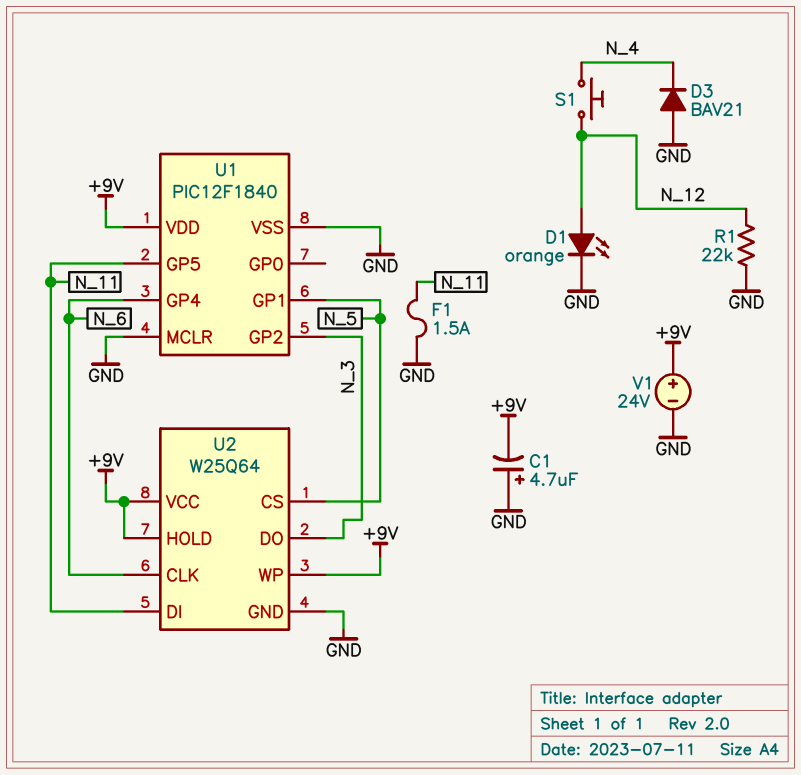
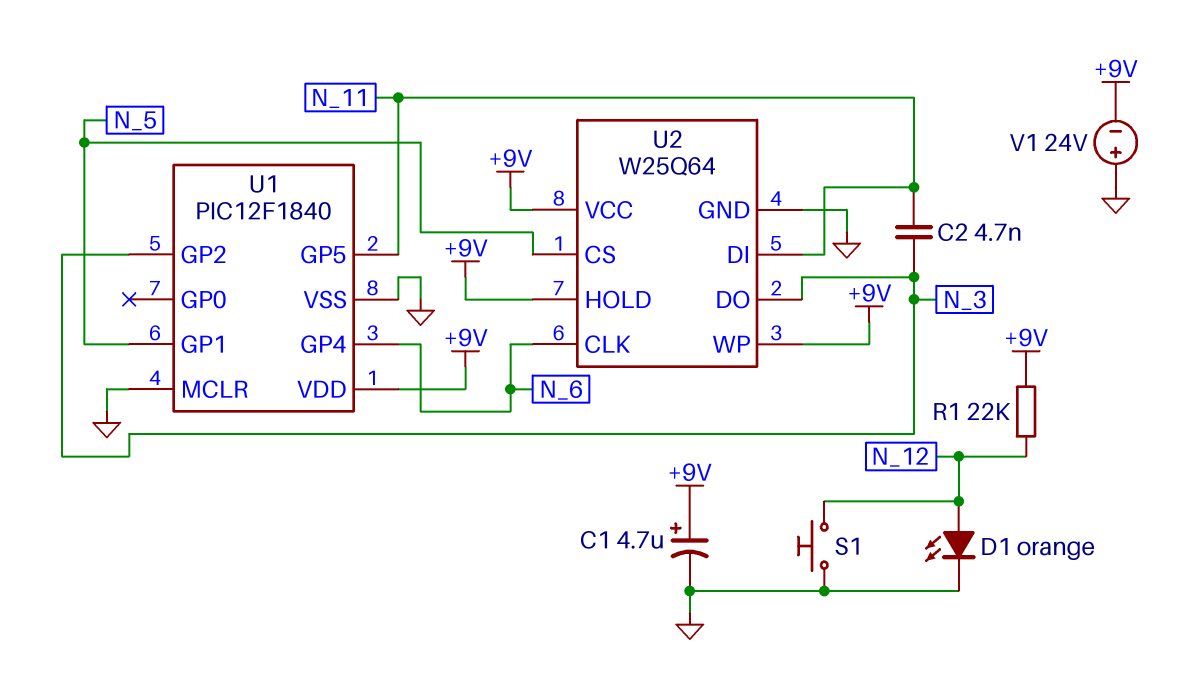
C1: 4.7uF (plus GND, minus +9V) -> 4.7uF (plus +9V, minus GND)
C2: none -> 4.7nF (N_3, N_11)
D3: diode BAV21 (A GND, K N_4) -> none
F1: 1.5A (GND, N_11) -> none
R1: 22k (GND, N_12) -> 22k (+9V, N_12)
S1: button (N_4, N_12) -> button (GND, N_12)
V1: 24V (plus +9V, minus GND) -> 24V (plus GND, minus +9V)

